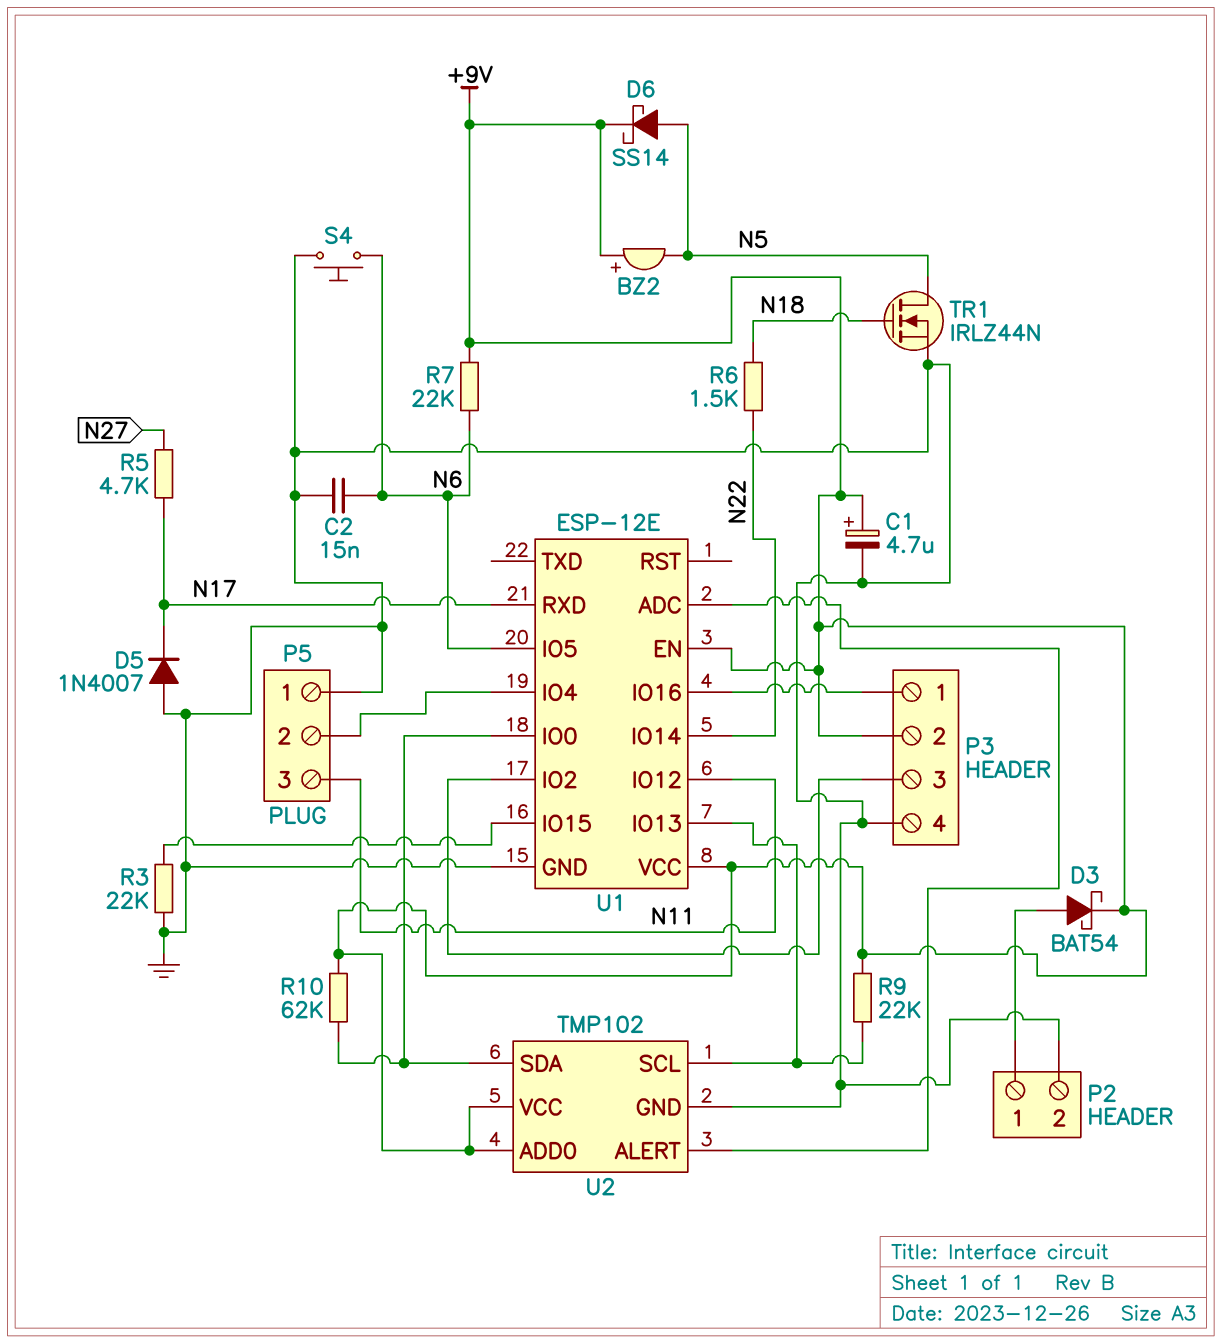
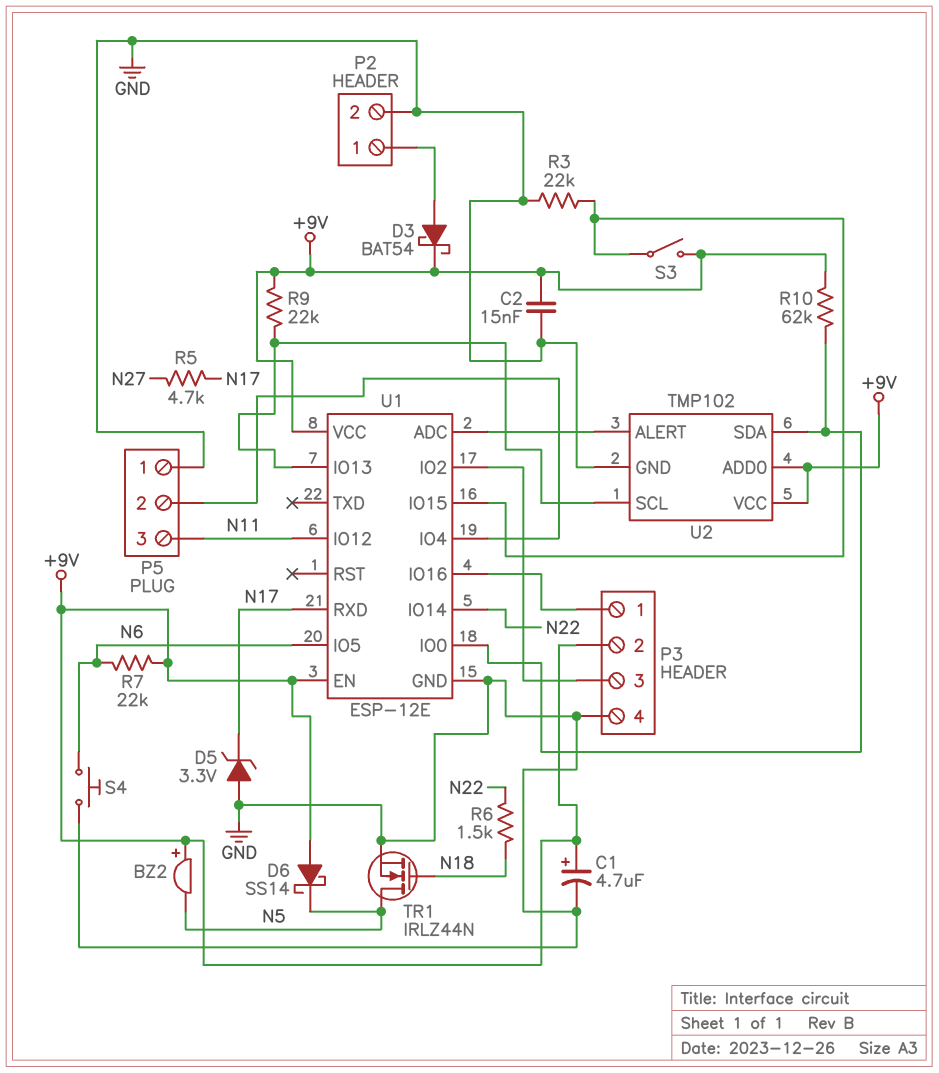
C2: 15nF (GND, N6) -> 15nF (+9V, GND)
D5: diode 1N4007 (A GND, K N17) -> zener 3.3V (A GND, K N17)
D6: schottky SS14 (A N5, K +9V) -> schottky SS14 (A +9V, K N5)
S3: none -> switch (+9V, U1/IO15)

